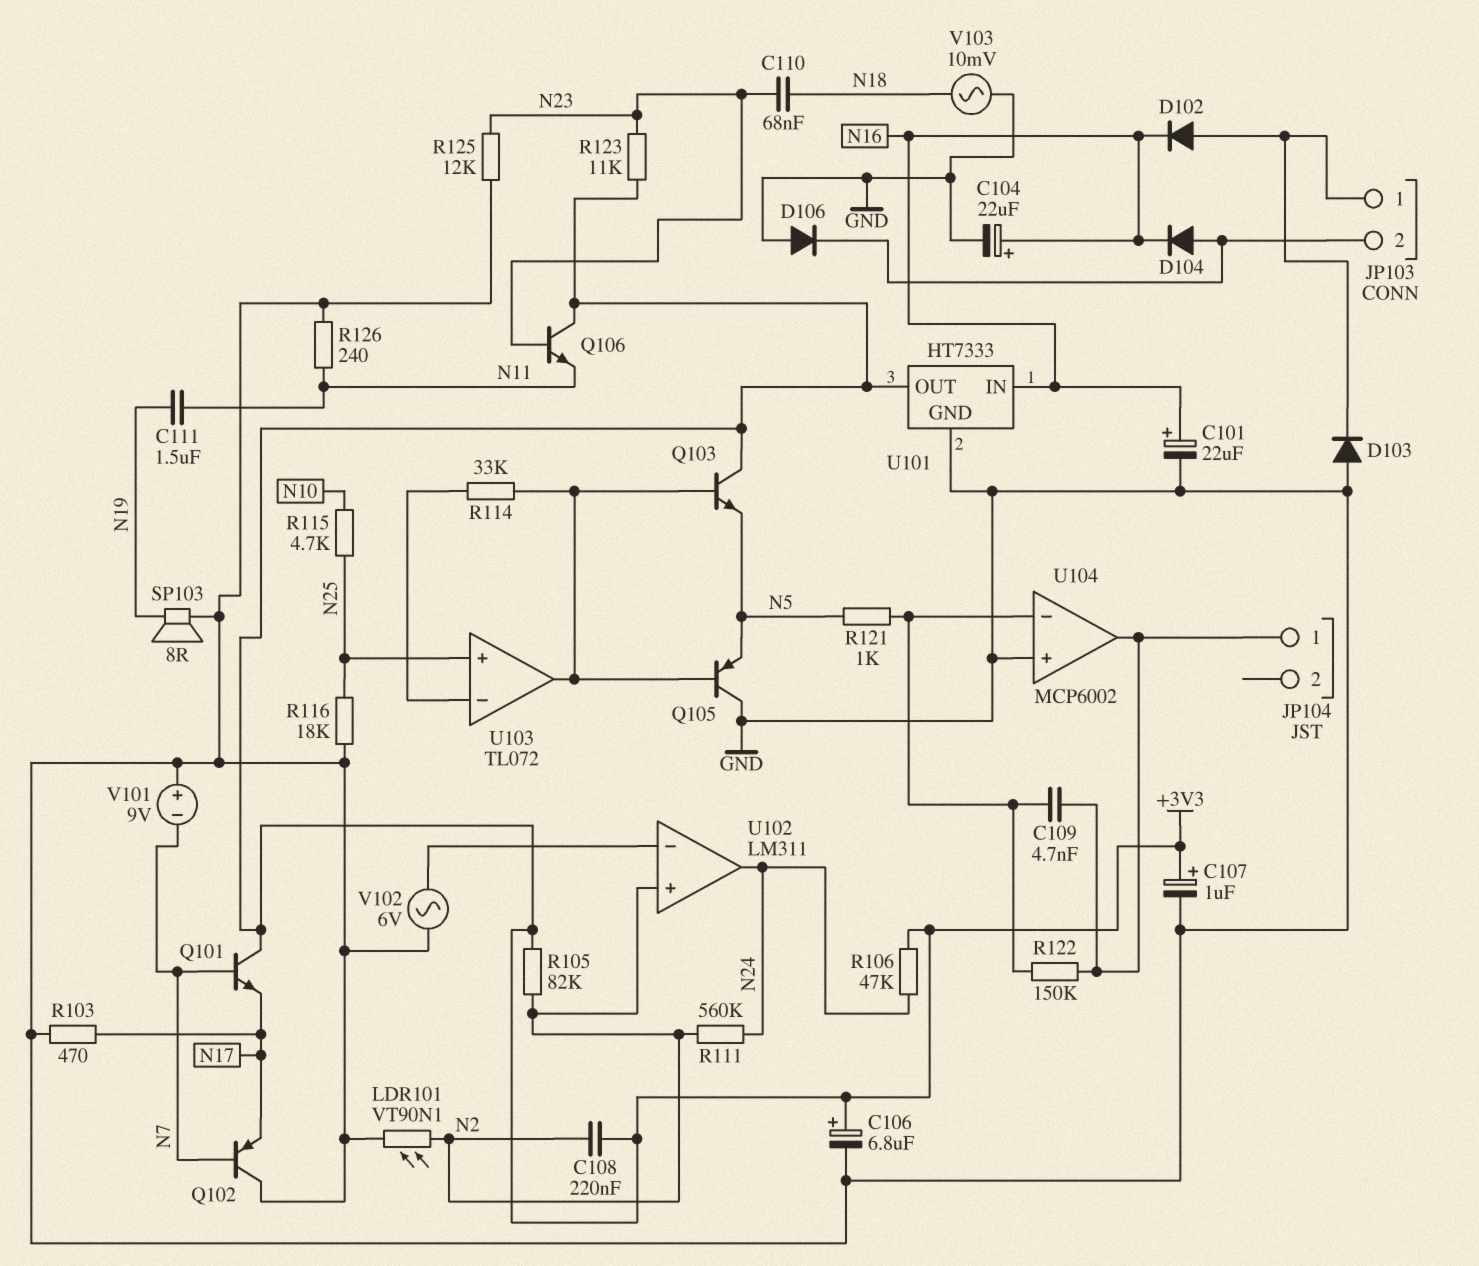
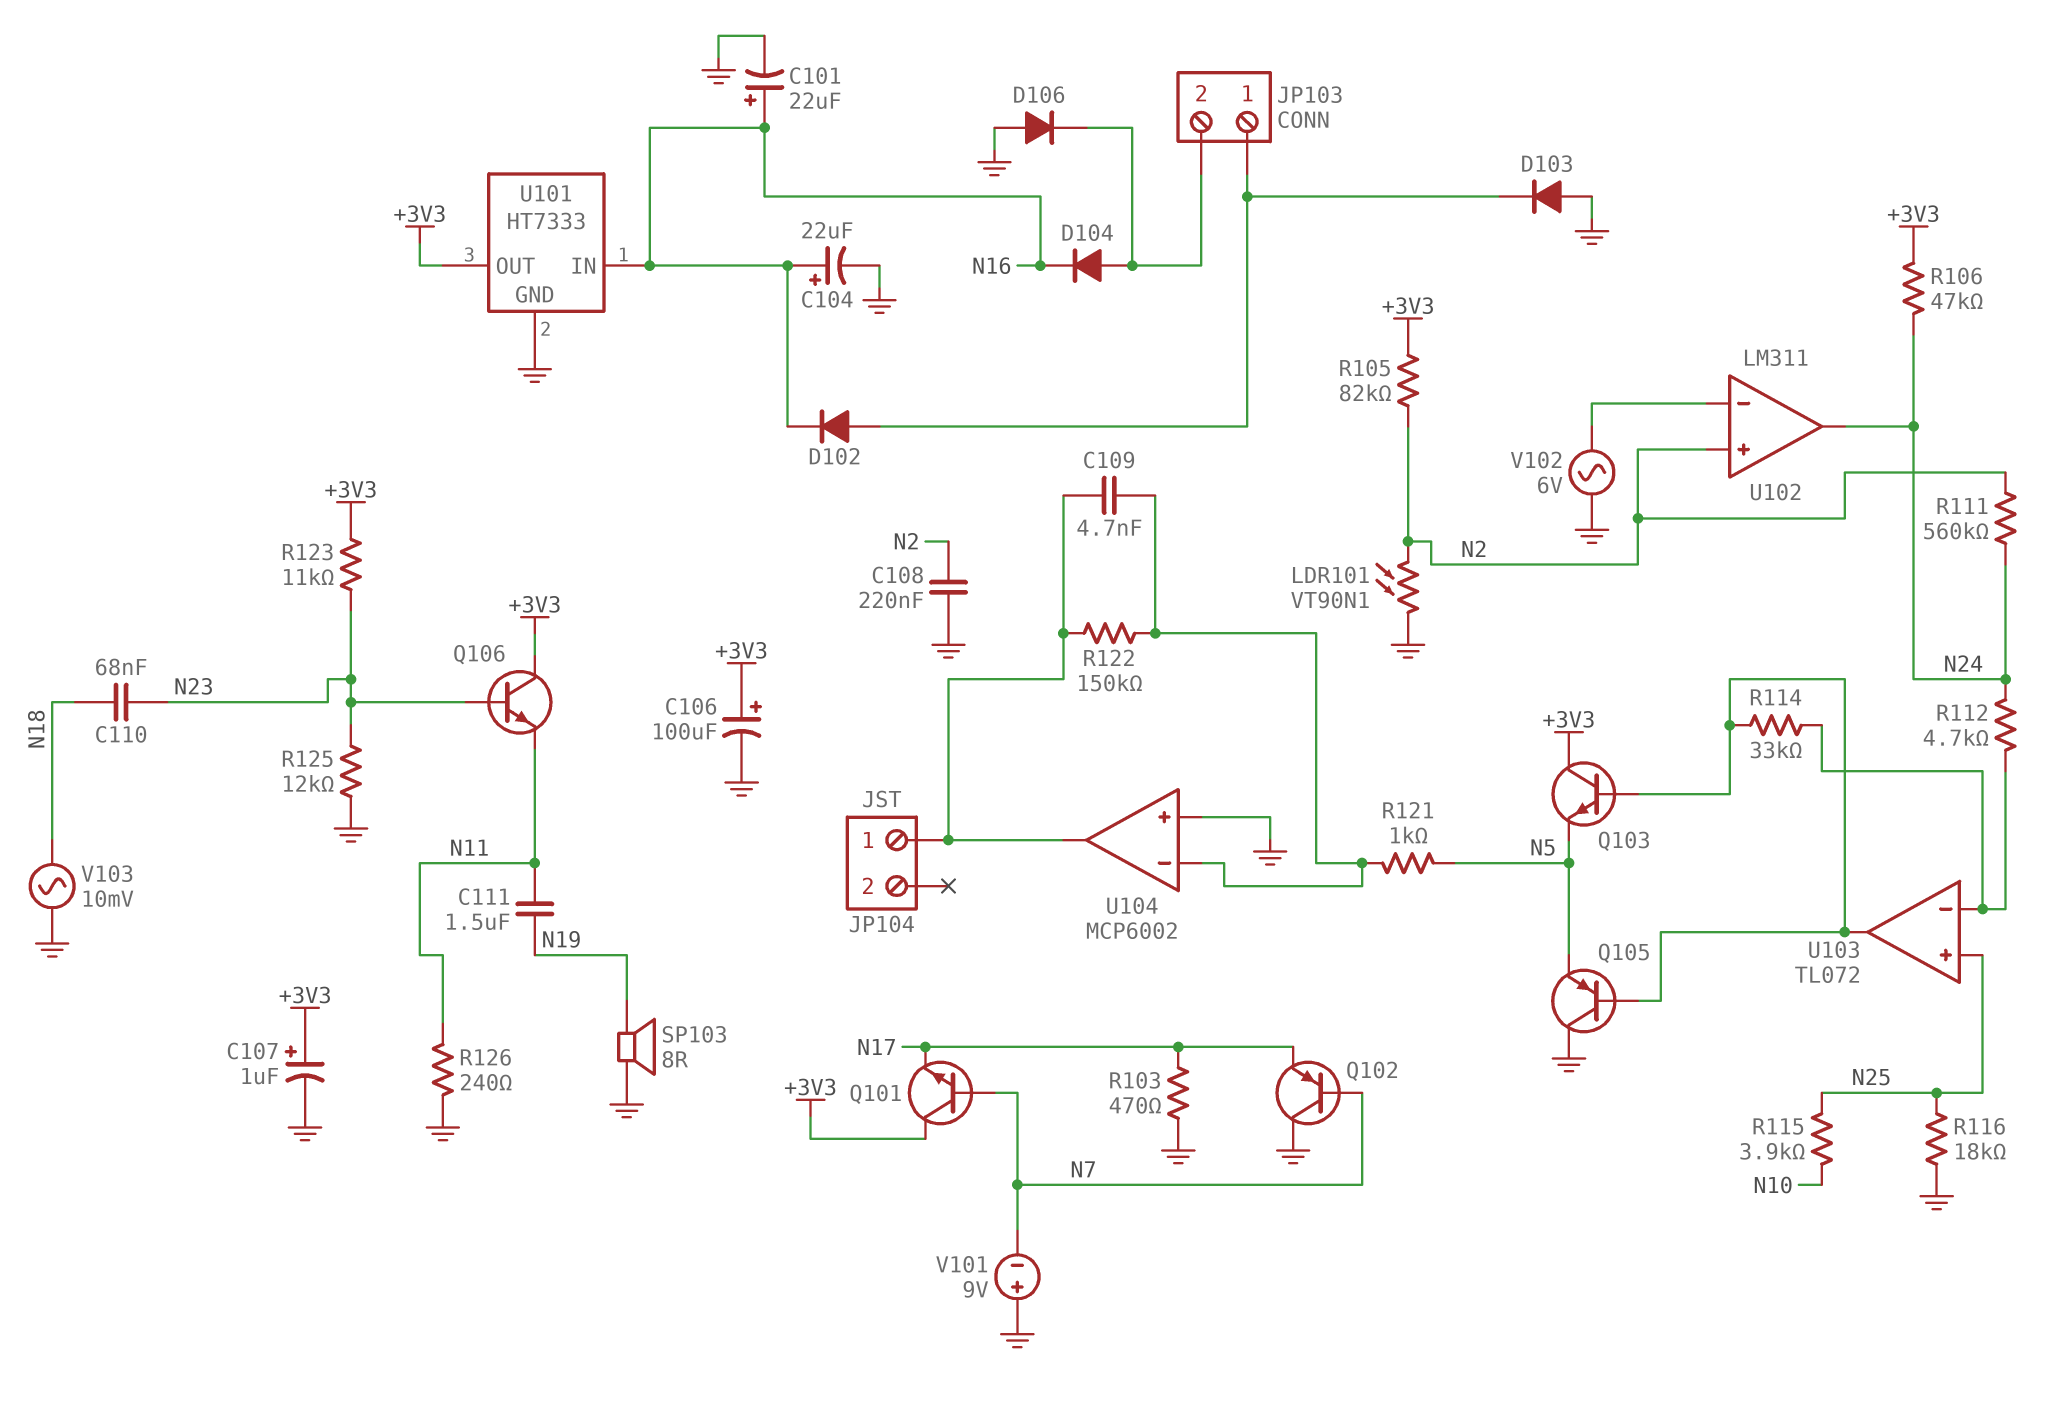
C106: 6.8uF (plus +3V3, minus GND) -> 100uF (plus +3V3, minus GND)
C108: 220nF (+3V3, N2) -> 220nF (GND, N2)
R112: none -> 4.7k (N24, U103/in-)
R115: 4.7k (N10, N25) -> 3.9k (N10, N25)

